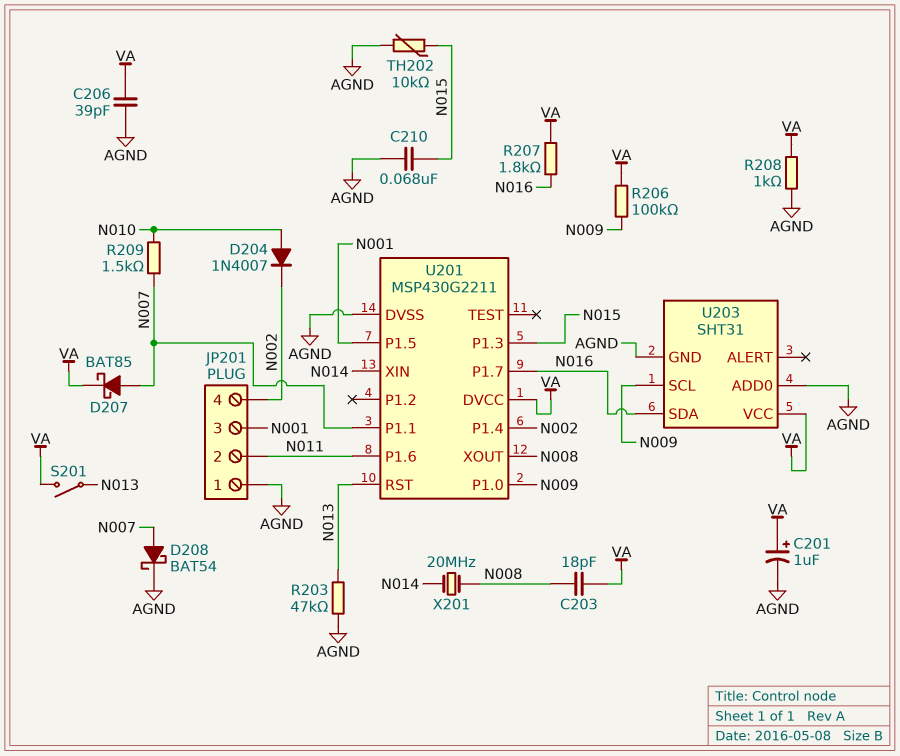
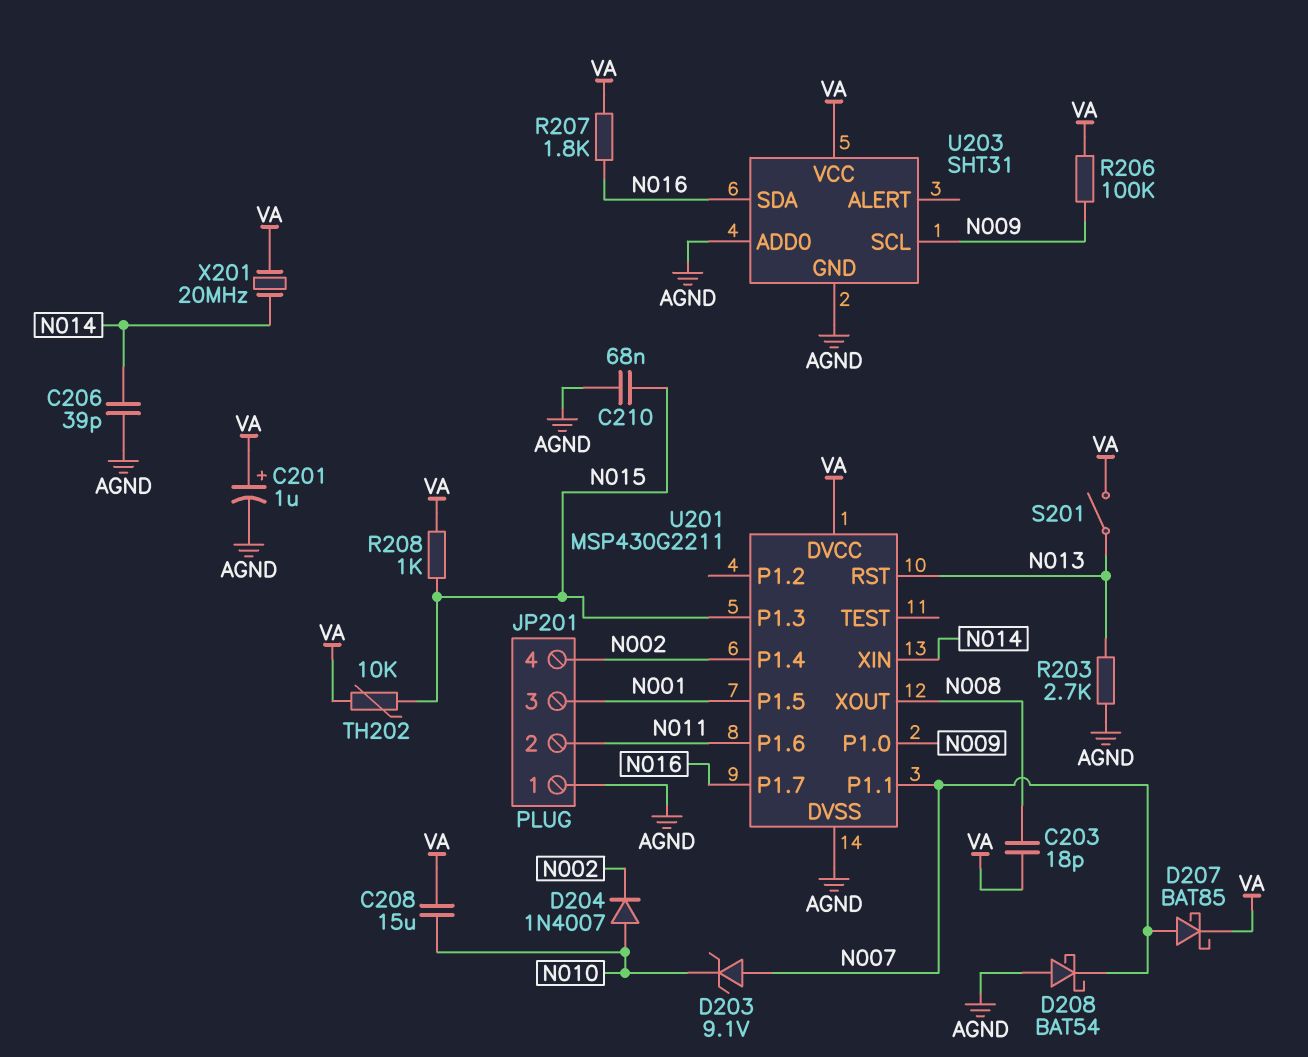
C206: 39pF (AGND, VA) -> 39pF (AGND, N014)
C208: none -> 15uF (N010, VA)
D203: none -> zener 9.1V (A N007, K N010)
D208: schottky BAT54 (A N007, K AGND) -> schottky BAT54 (A AGND, K N007)
R203: 47k (AGND, N013) -> 2.7k (AGND, N013)
R208: 1k (AGND, VA) -> 1k (N015, VA)
R209: 1.5k (N007, N010) -> none
TH202: 10k (AGND, N015) -> 10k (N015, VA)
X201: 20MHz (N008, N014) -> 20MHz (N014, VA)

